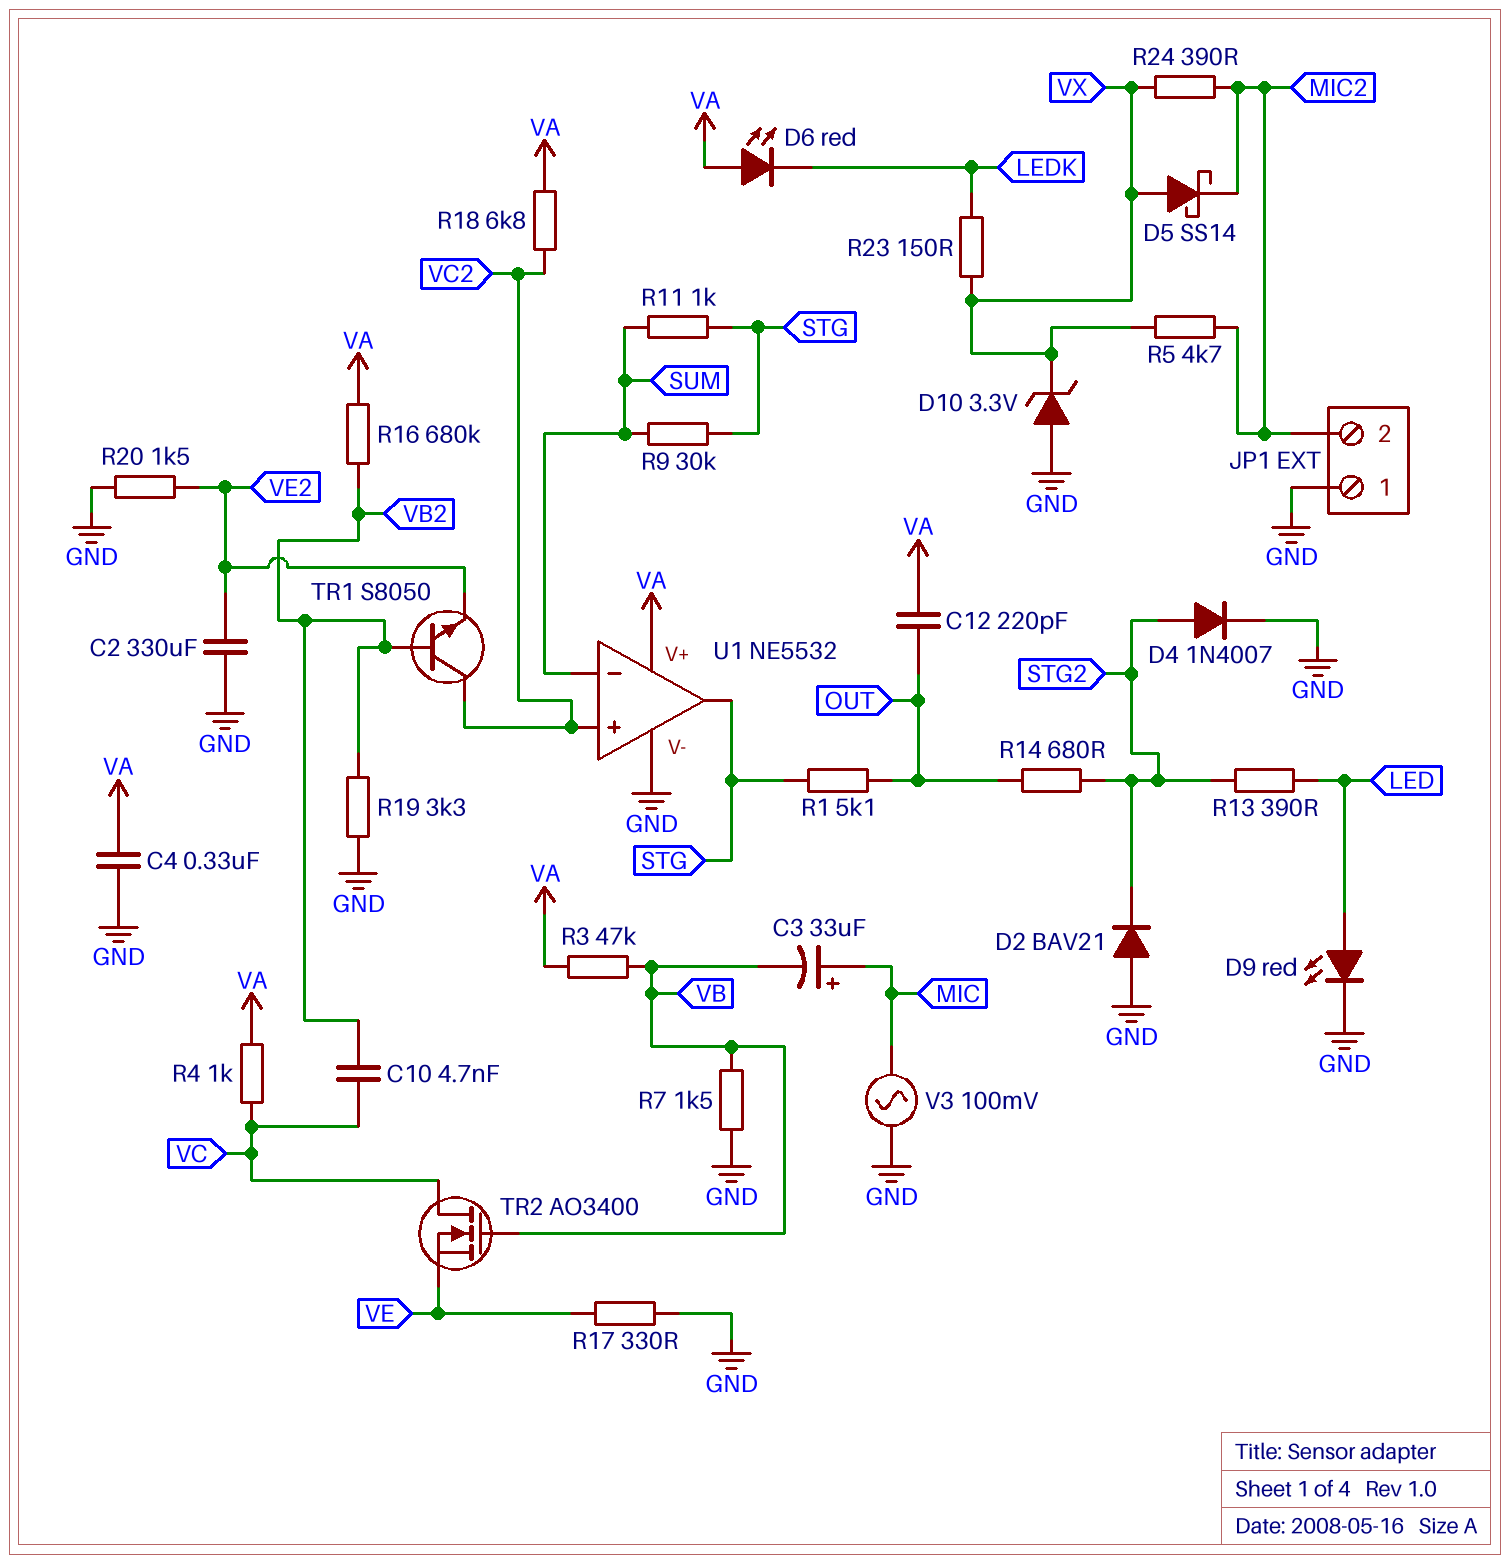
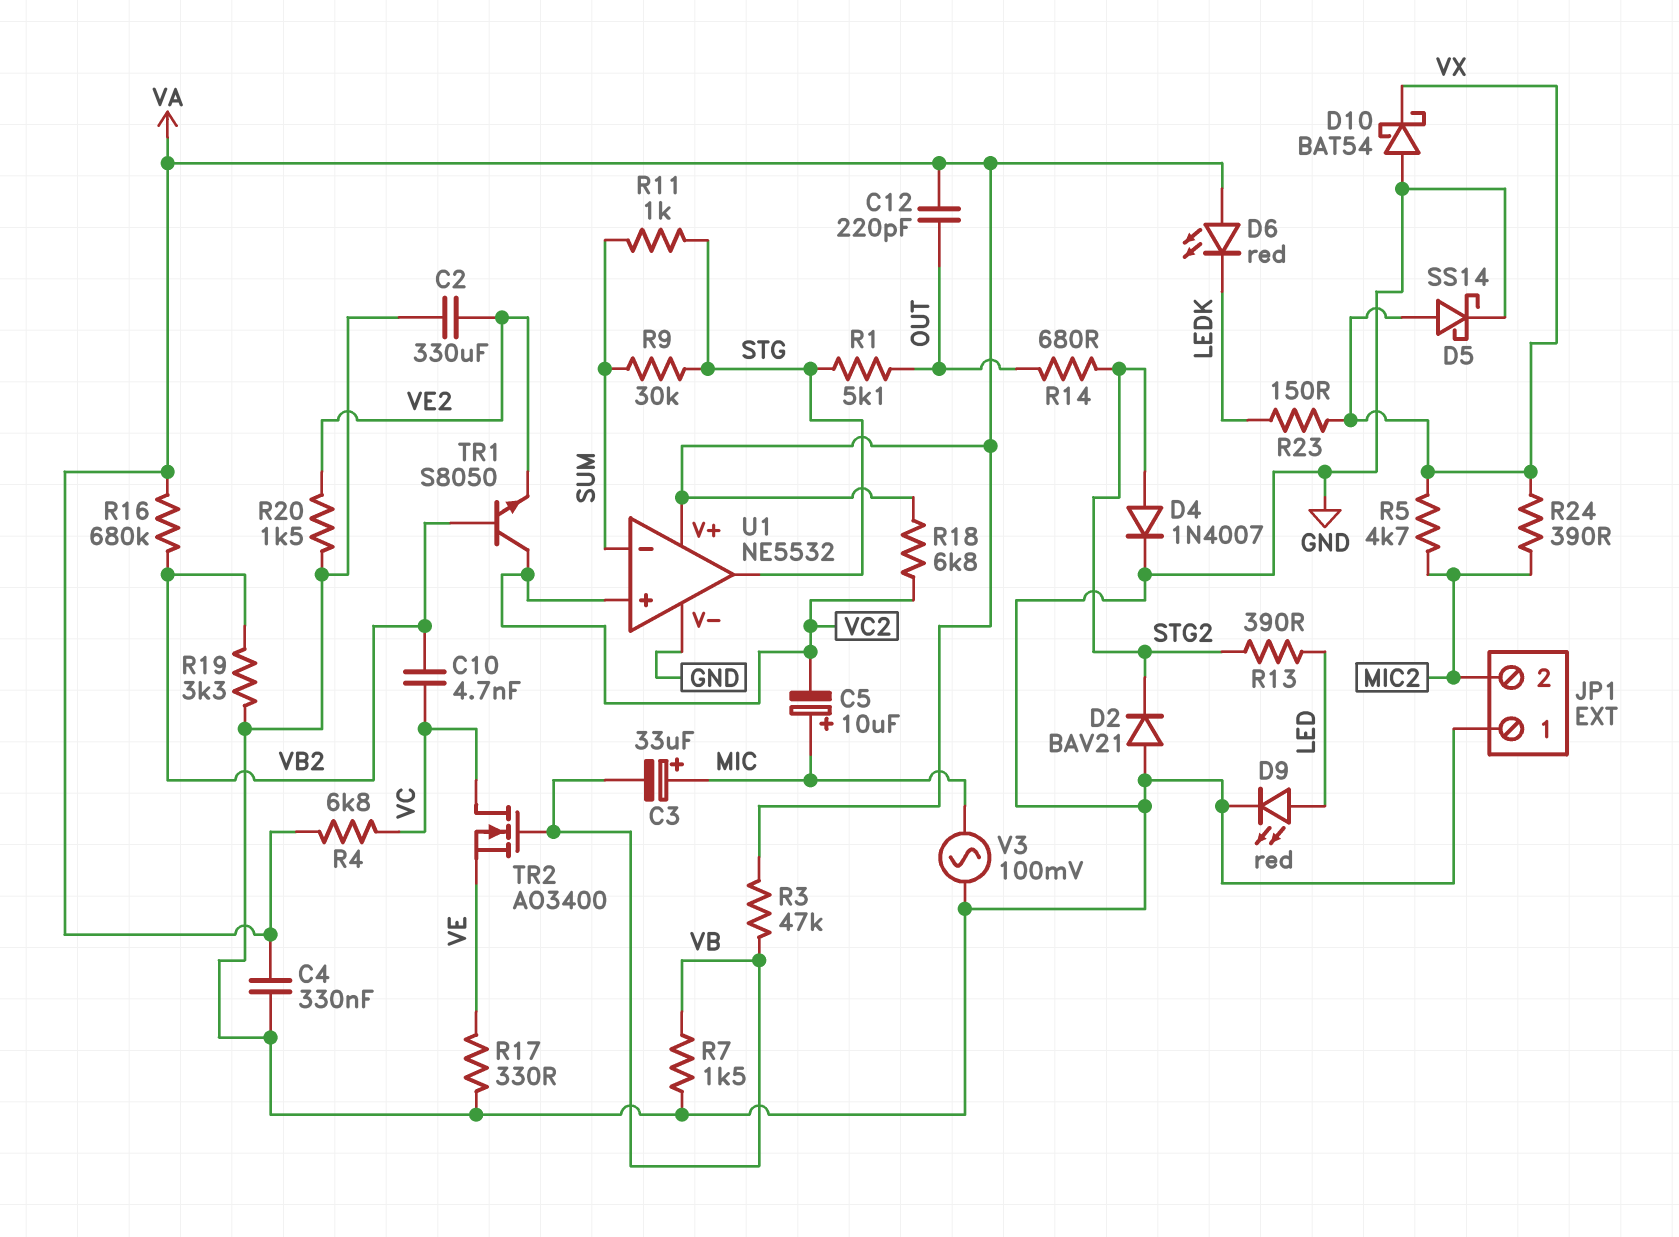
C5: none -> 10uF (plus MIC, minus VC2)
D5: schottky SS14 (A VX, K MIC2) -> schottky SS14 (A VX, K GND)
D10: zener 3.3V (A GND, K VX) -> schottky BAT54 (A GND, K VX)
R4: 1k (VA, VC) -> 6.8k (VA, VC)

